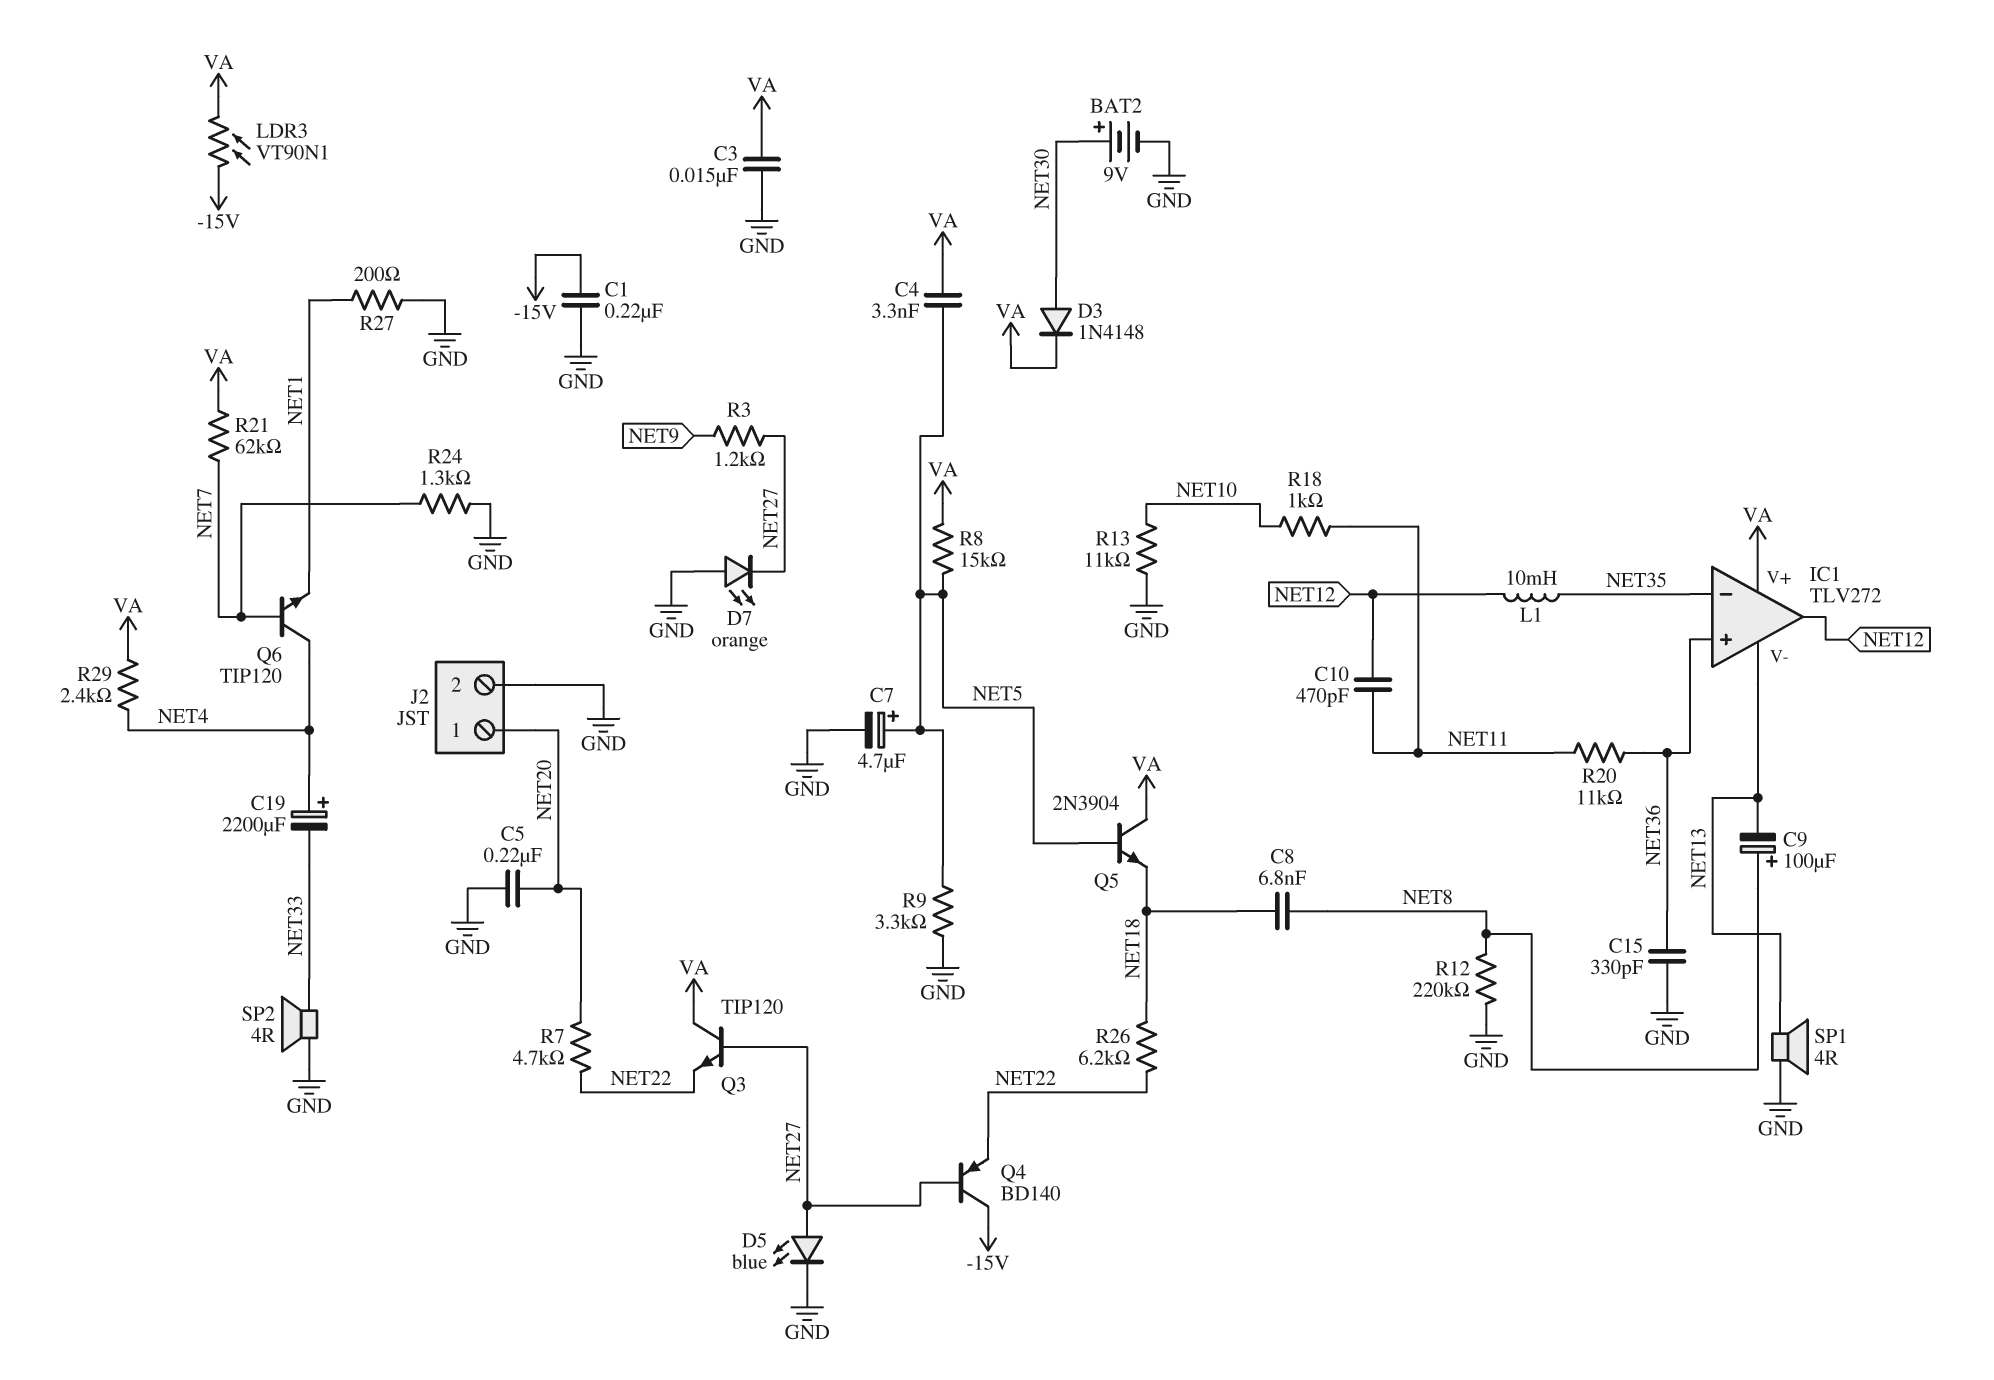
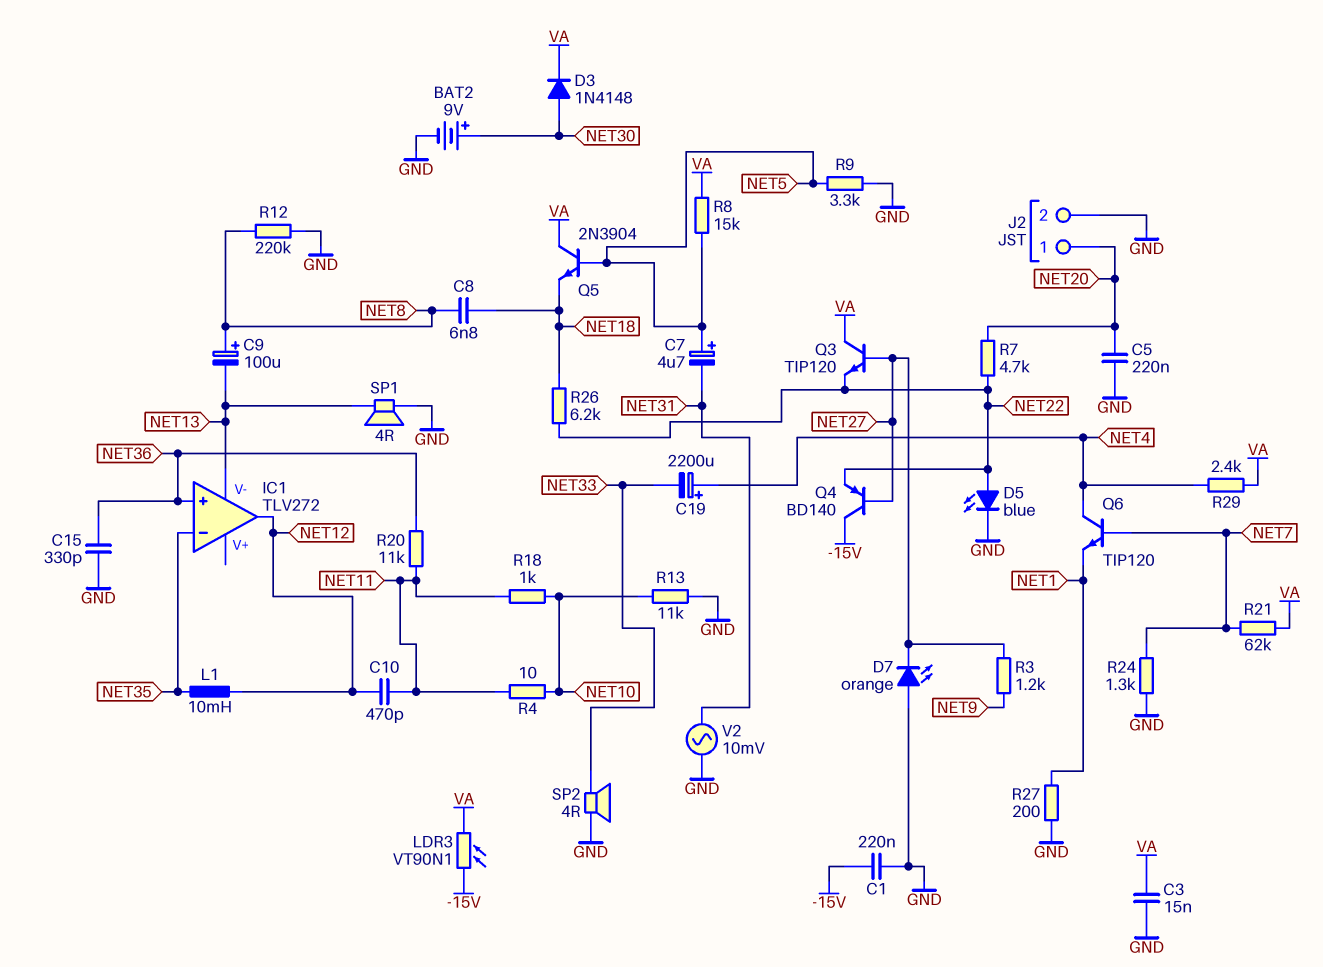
C4: 3.3nF (NET5, VA) -> none
C7: 4.7uF (plus NET5, minus GND) -> 4.7uF (plus NET5, minus NET31)
D5: LED blue (A NET27, K GND) -> LED blue (A NET22, K GND)
IC1 pin V+: VA -> none
R4: none -> 10 (NET10, NET11)
V2: none -> AC 10mV (GND, NET31)

